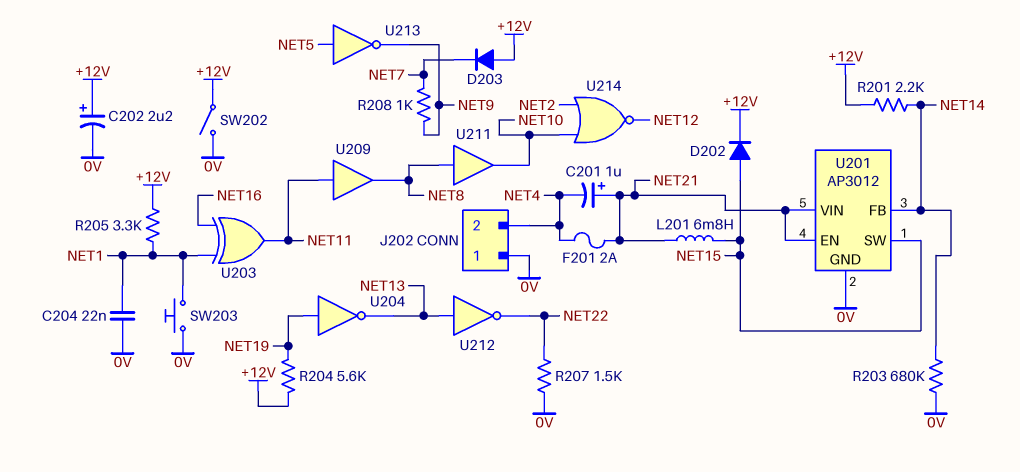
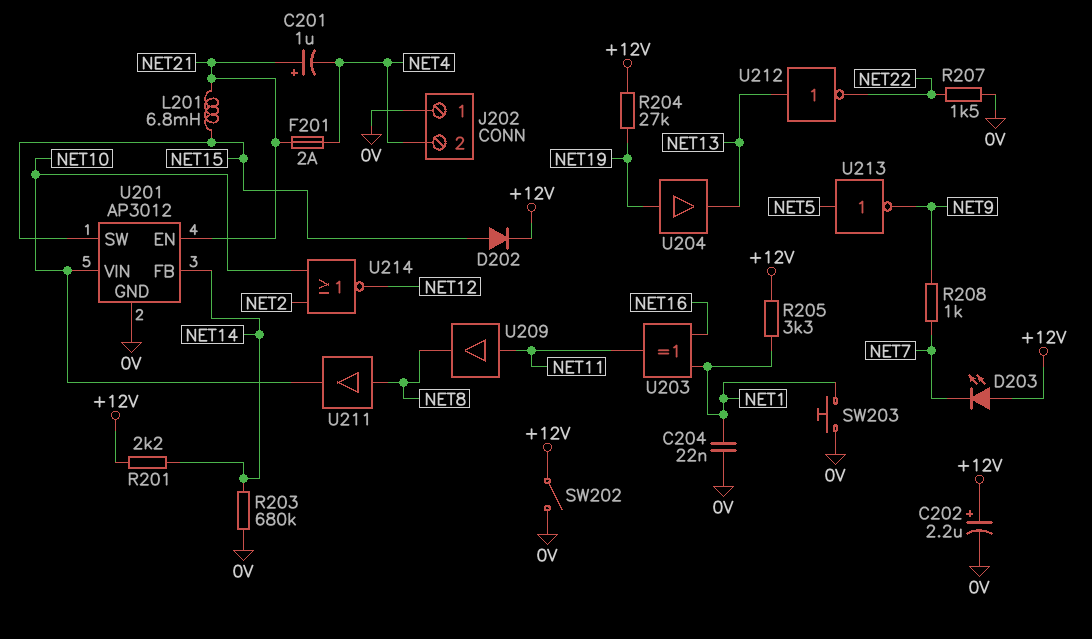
D203: diode (A +12V, K NET7) -> LED (A +12V, K NET7)
R204: 5.6k (+12V, NET19) -> 27k (+12V, NET19)
U201 pin VIN: NET21 -> NET10
U204: NOT (in NET19, out NET13) -> buffer (in NET19, out NET13)

